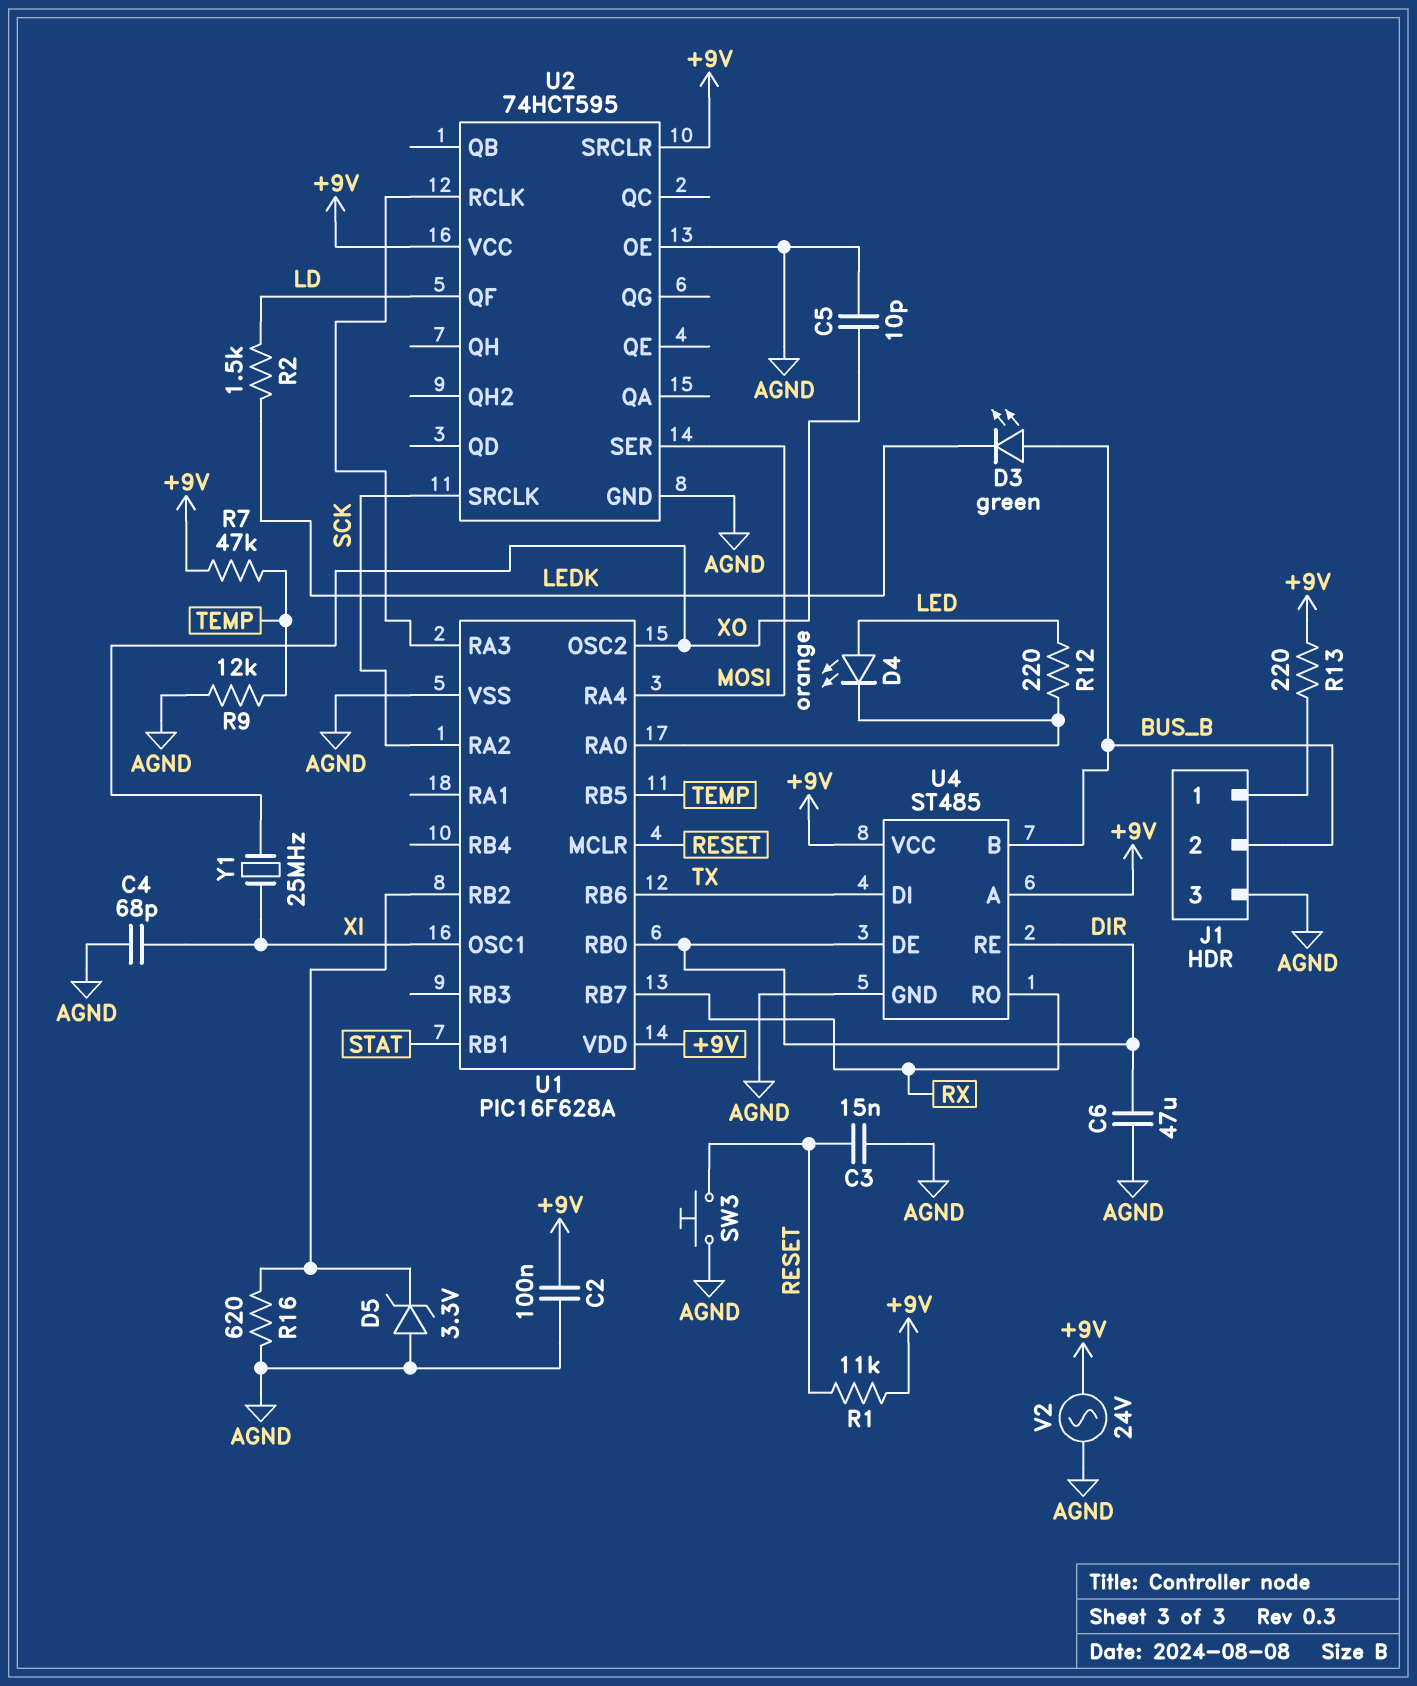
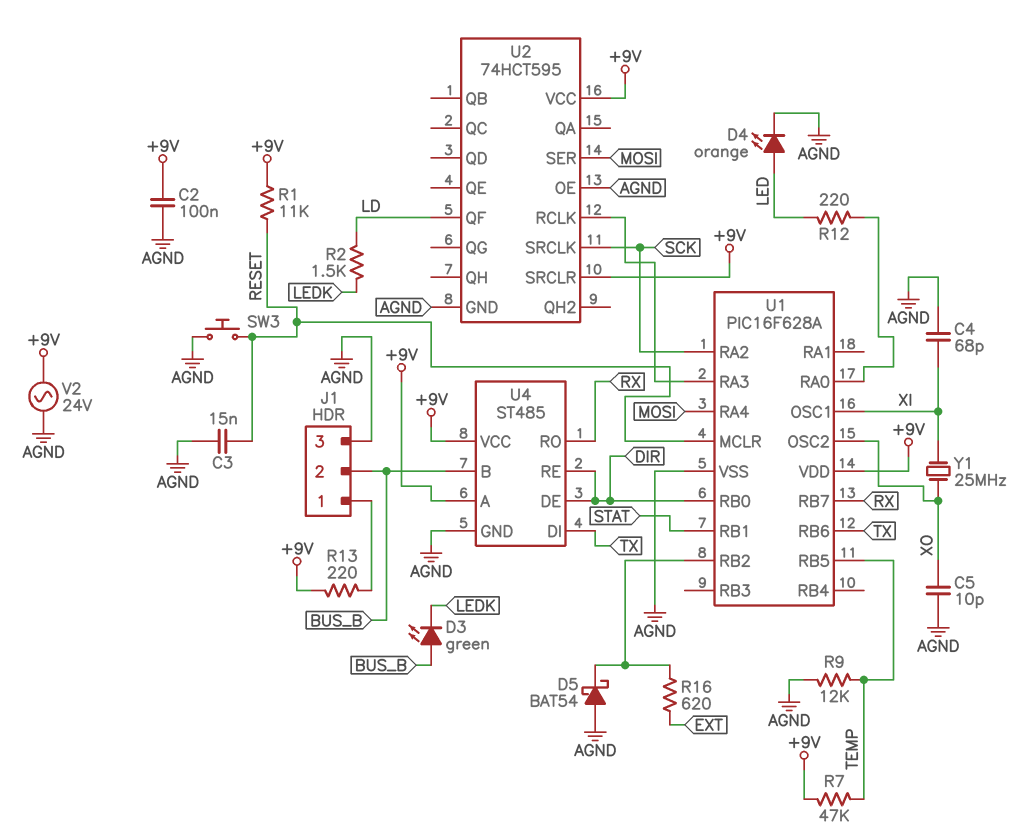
C6: 47uF (AGND, DIR) -> none
D4: LED orange (A LED, K U1/RA0) -> LED orange (A LED, K AGND)
D5: zener 3.3V (A AGND, K U1/RB2) -> schottky BAT54 (A AGND, K U1/RB2)
R16: 620 (AGND, U1/RB2) -> 620 (EXT, U1/RB2)

